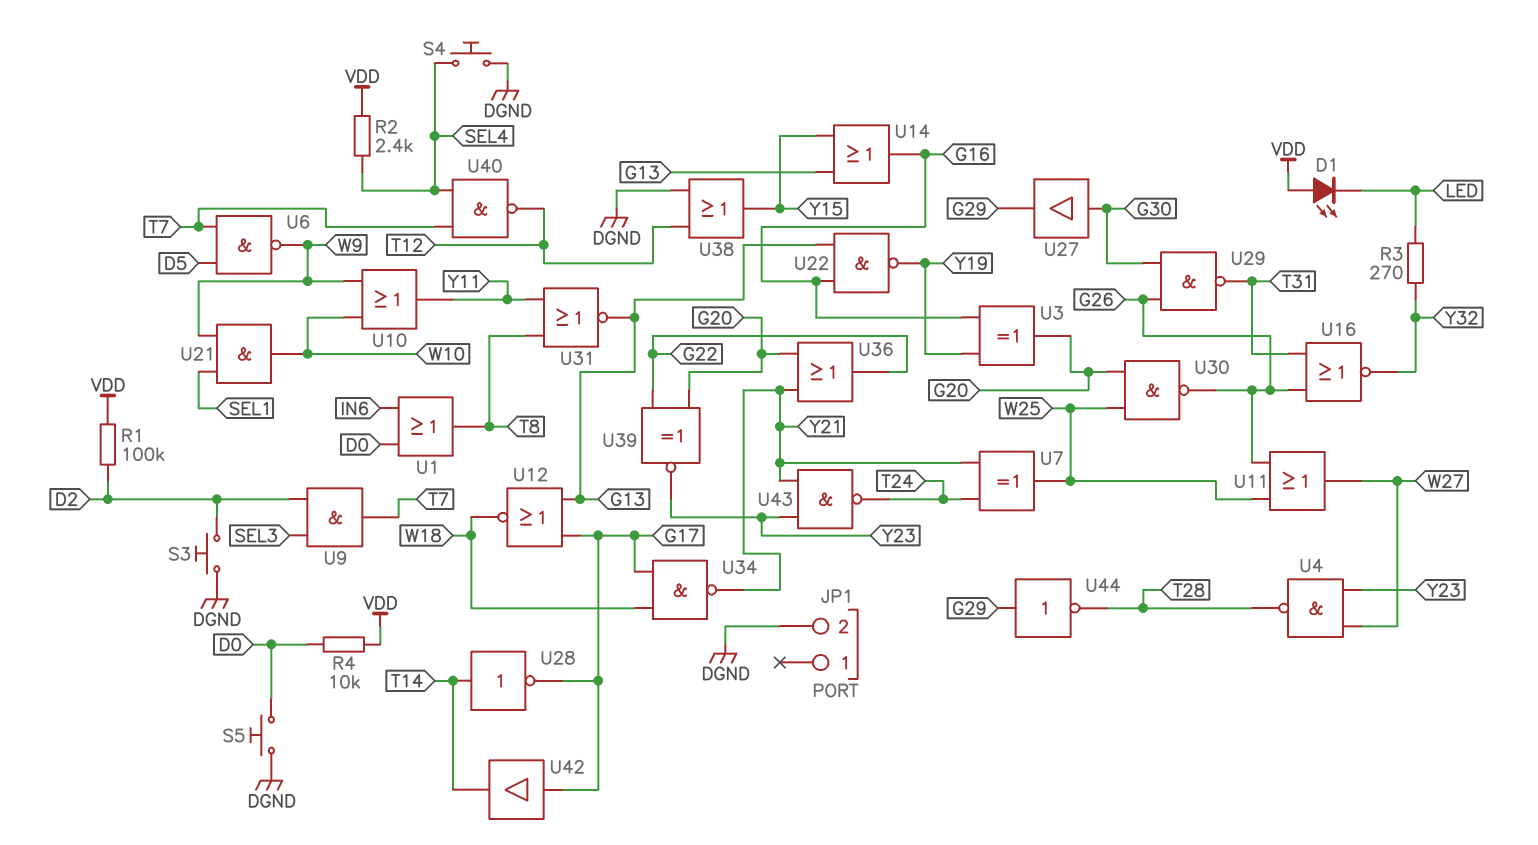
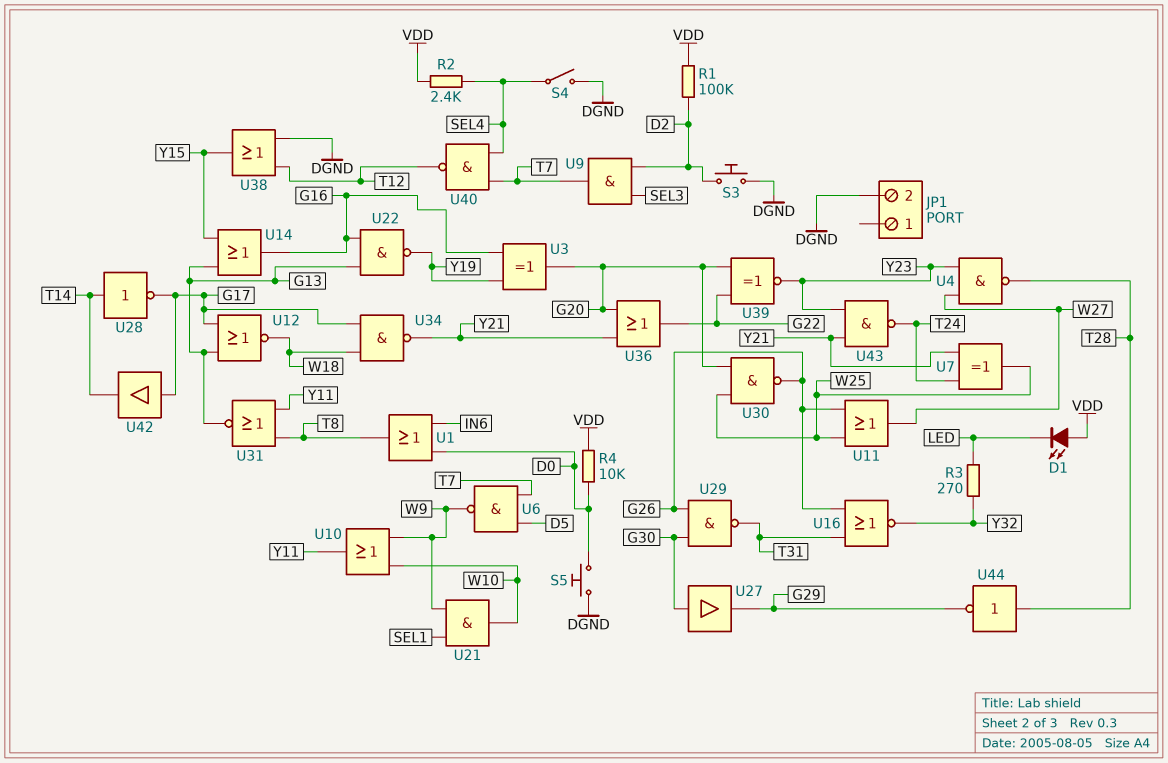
S4: button (DGND, SEL4) -> switch (DGND, SEL4)
U44: NOT (in G29, out T28) -> NOT (in T28, out G29)

